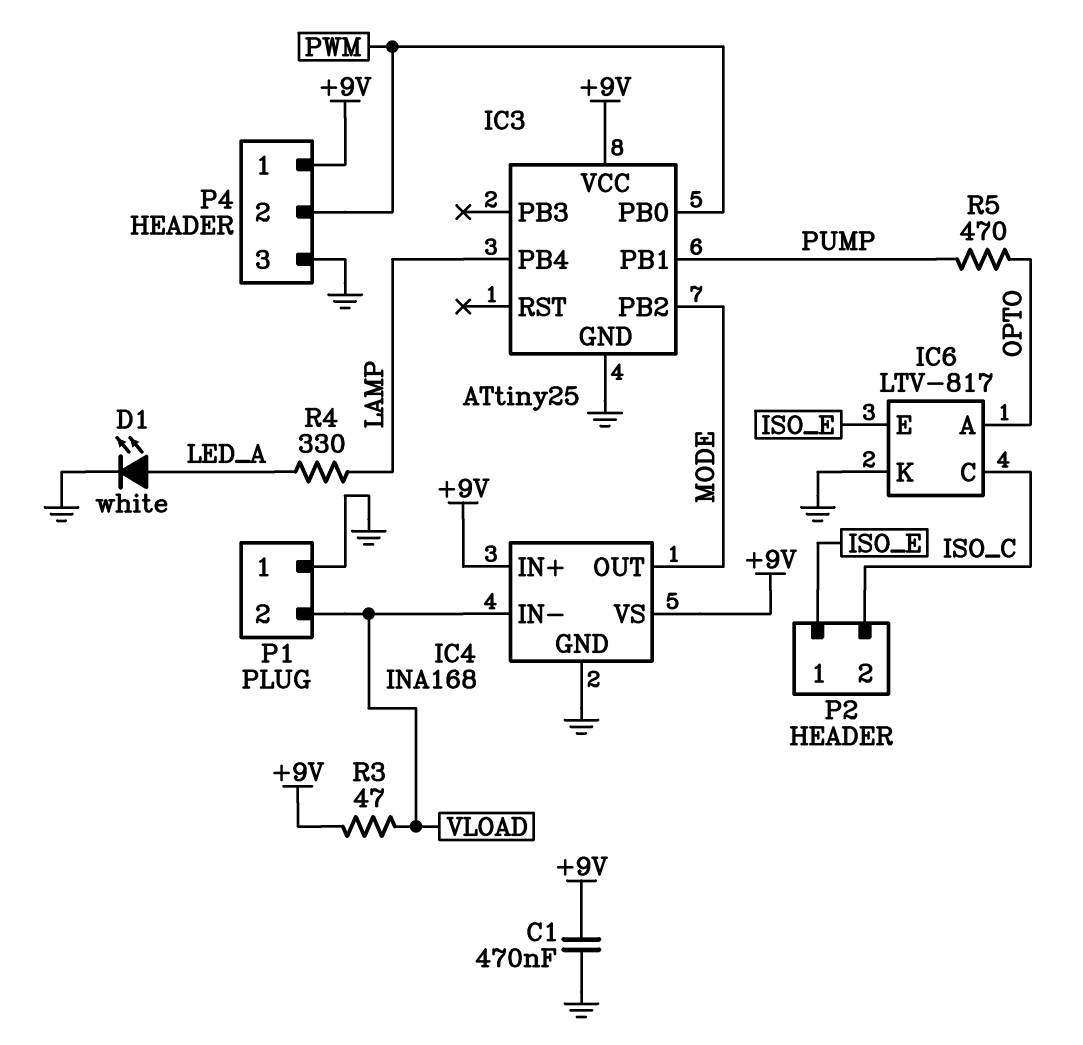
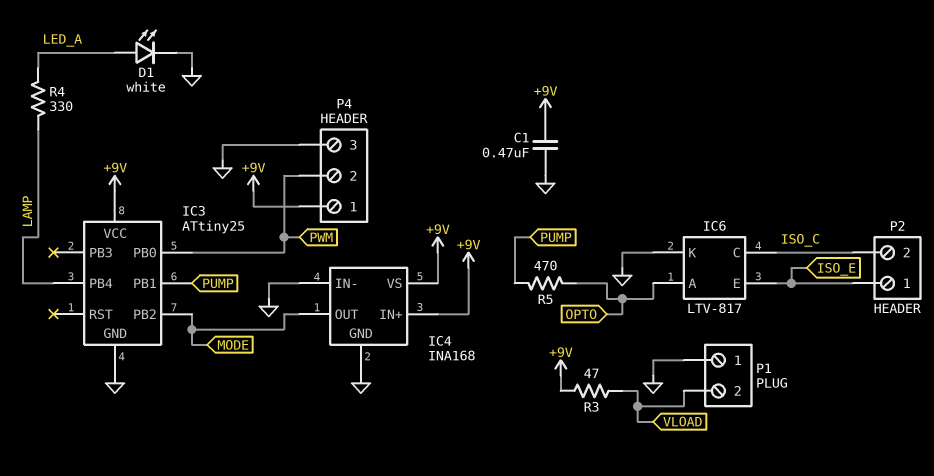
IC4 pin IN-: VLOAD -> GND

